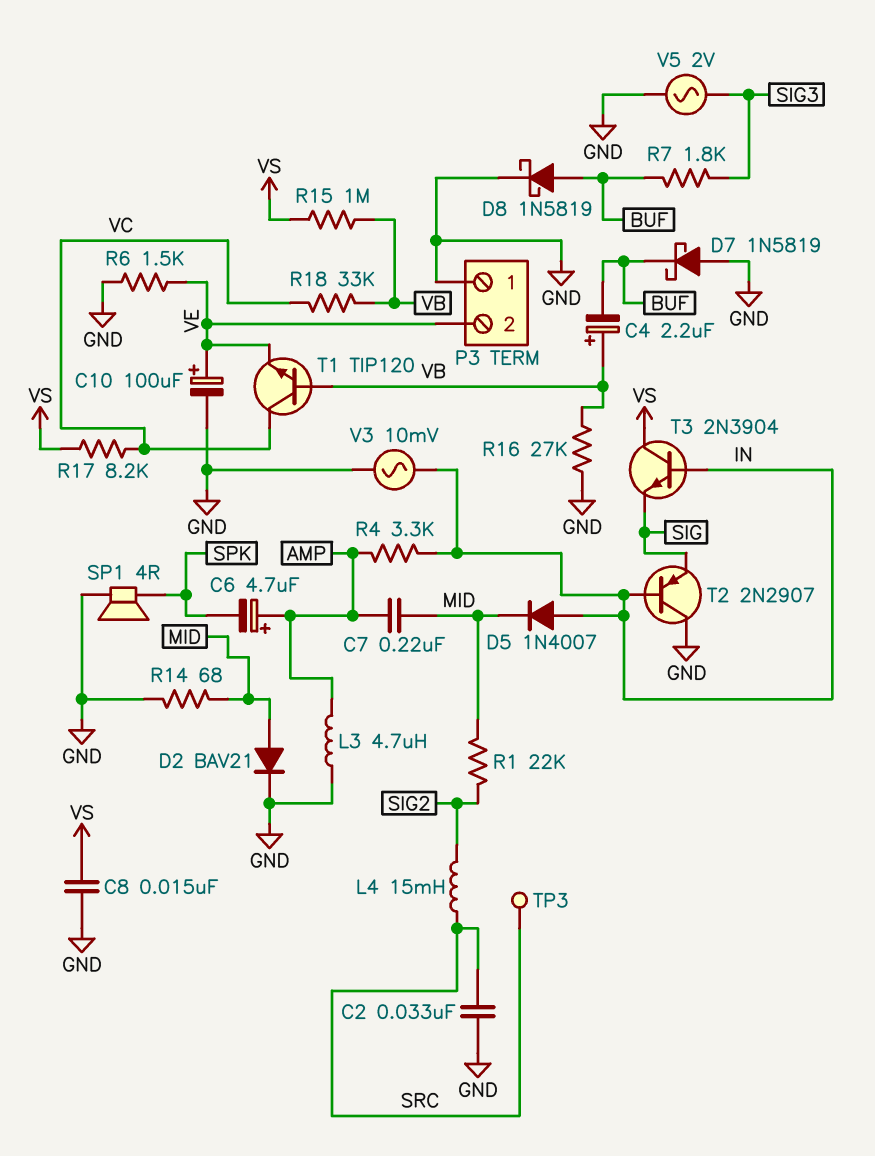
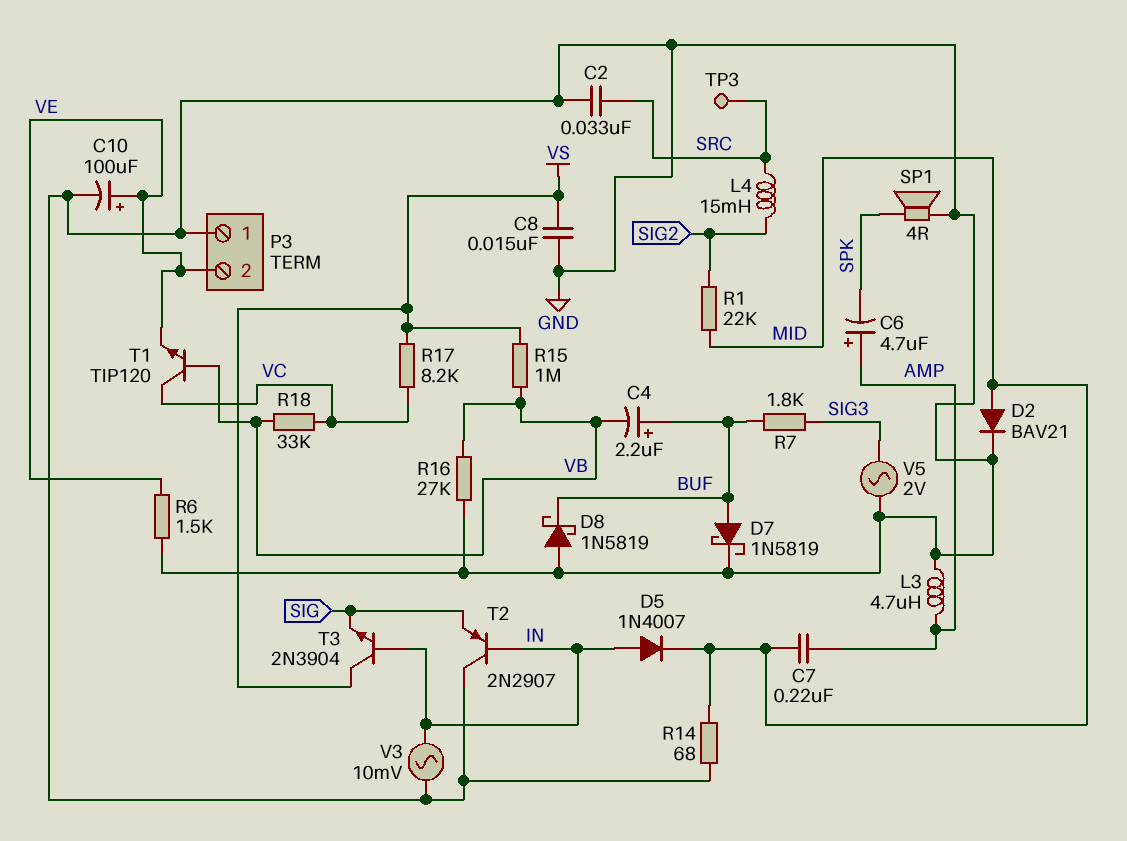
C4: 2.2uF (plus VB, minus BUF) -> 2.2uF (plus BUF, minus VB)
D7: schottky 1N5819 (A GND, K BUF) -> schottky 1N5819 (A BUF, K GND)
D8: schottky 1N5819 (A BUF, K GND) -> schottky 1N5819 (A GND, K BUF)
R4: 3.3k (AMP, IN) -> none

